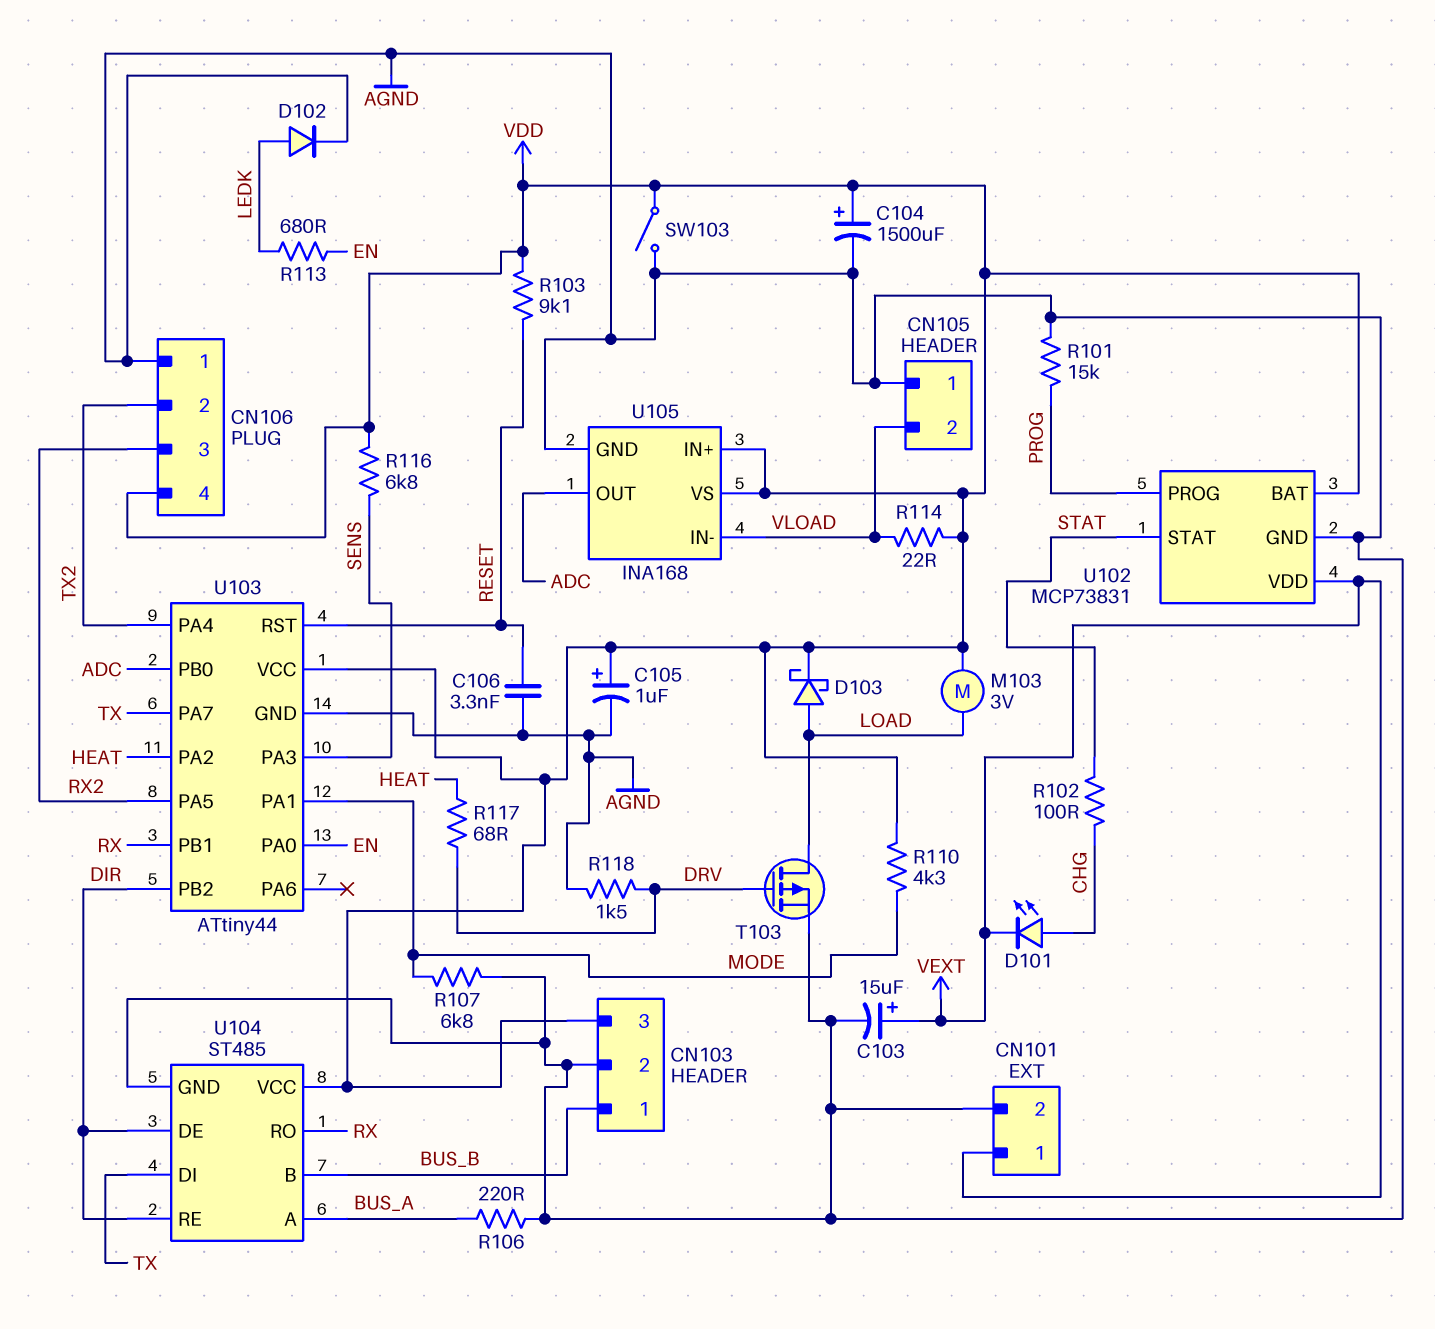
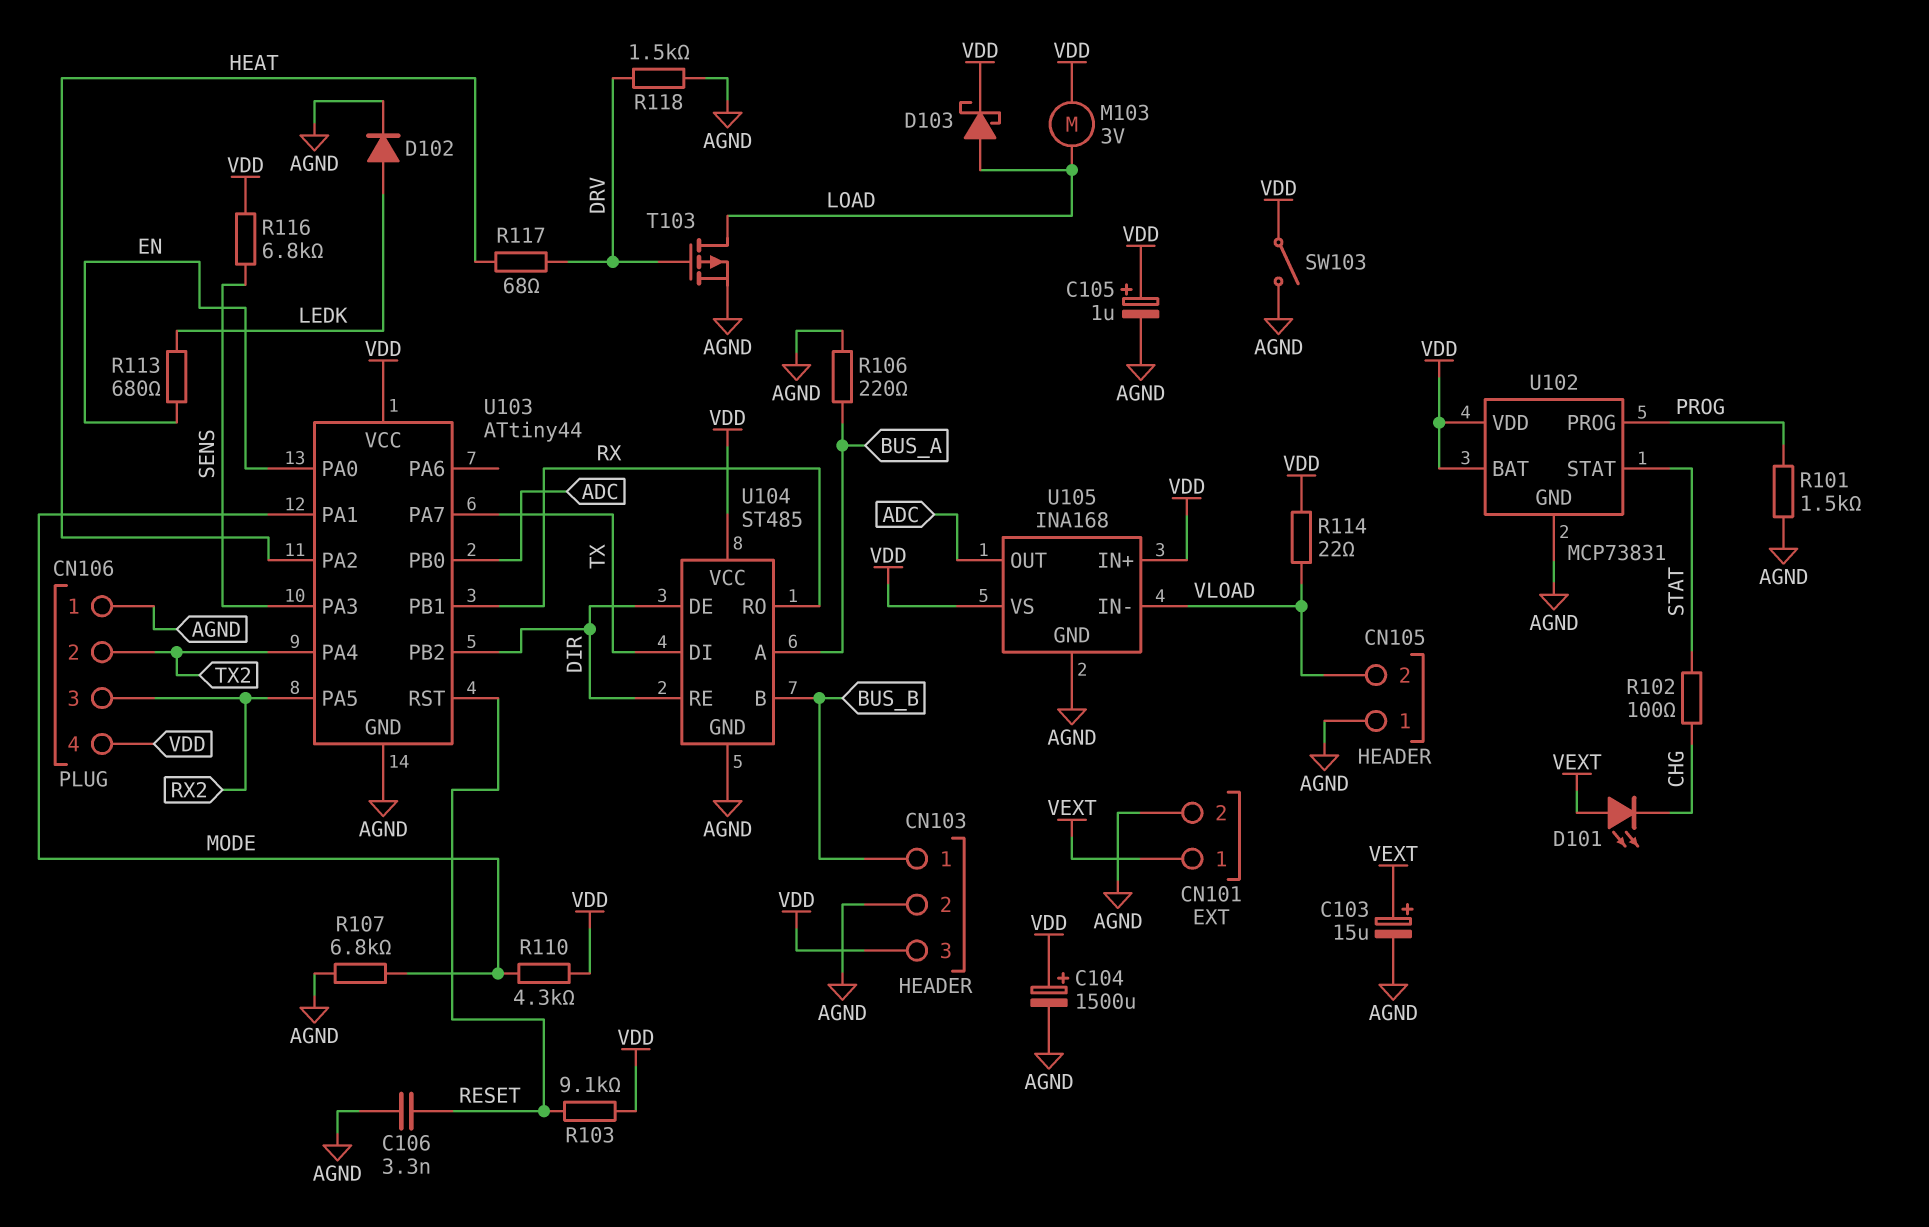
D101: LED (A CHG, K VEXT) -> LED (A VEXT, K CHG)
R101: 15k (AGND, PROG) -> 1.5k (AGND, PROG)
U102 pin VDD: VEXT -> VDD

